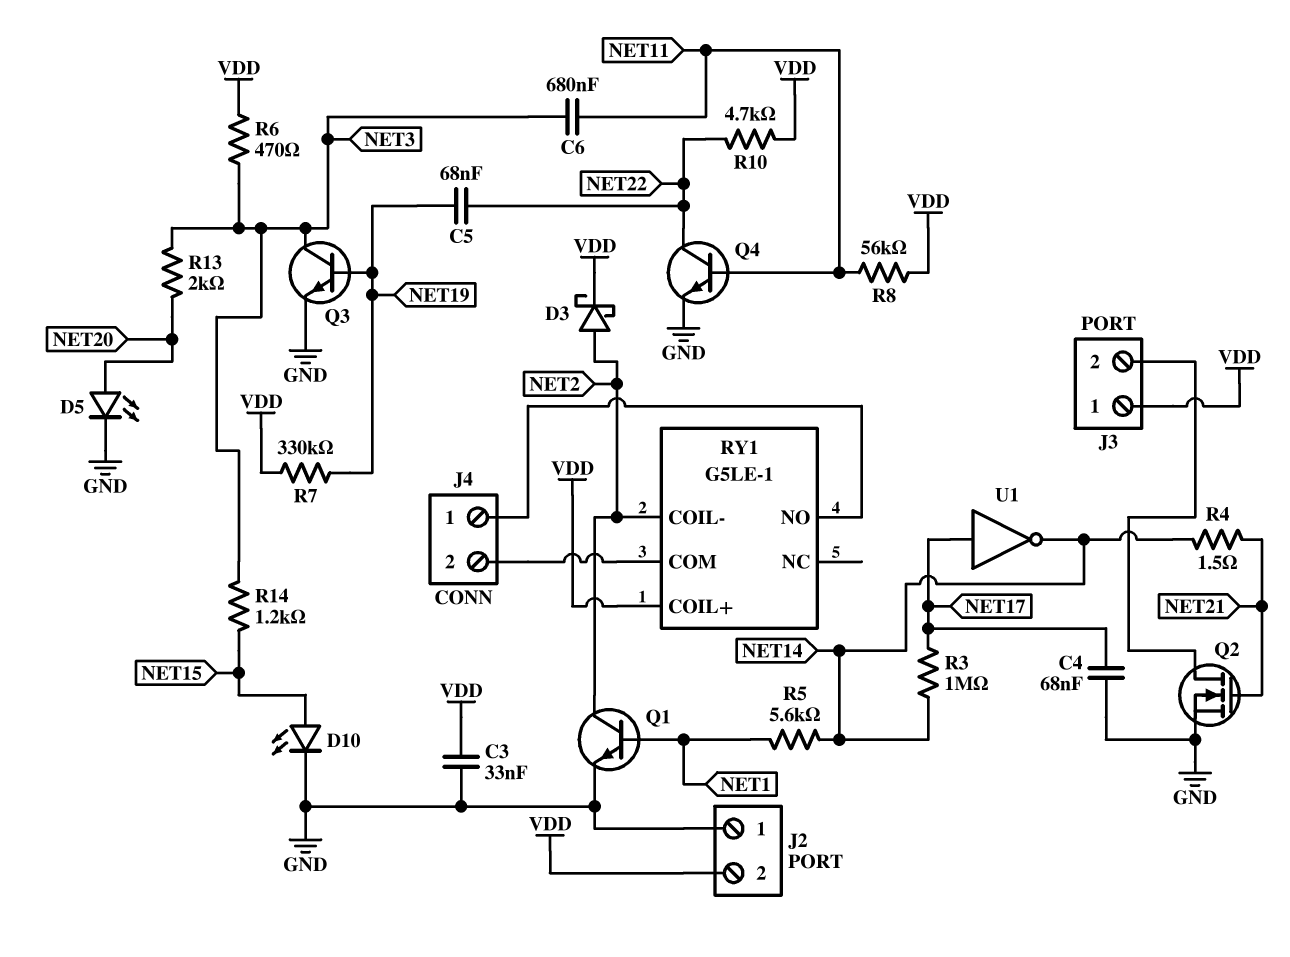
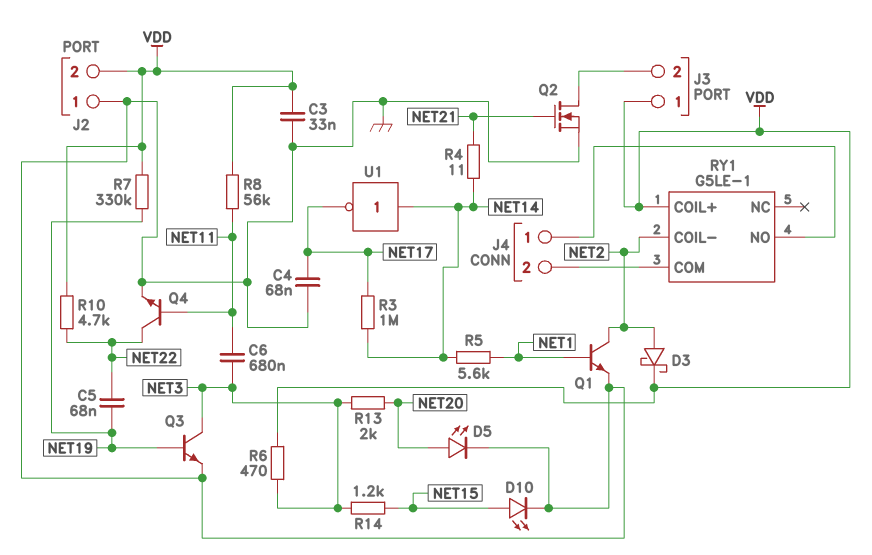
R4: 1.5 (NET14, NET21) -> 11 (NET14, NET21)
U1: NOT (in NET17, out NET14) -> NOT (in NET14, out NET17)

